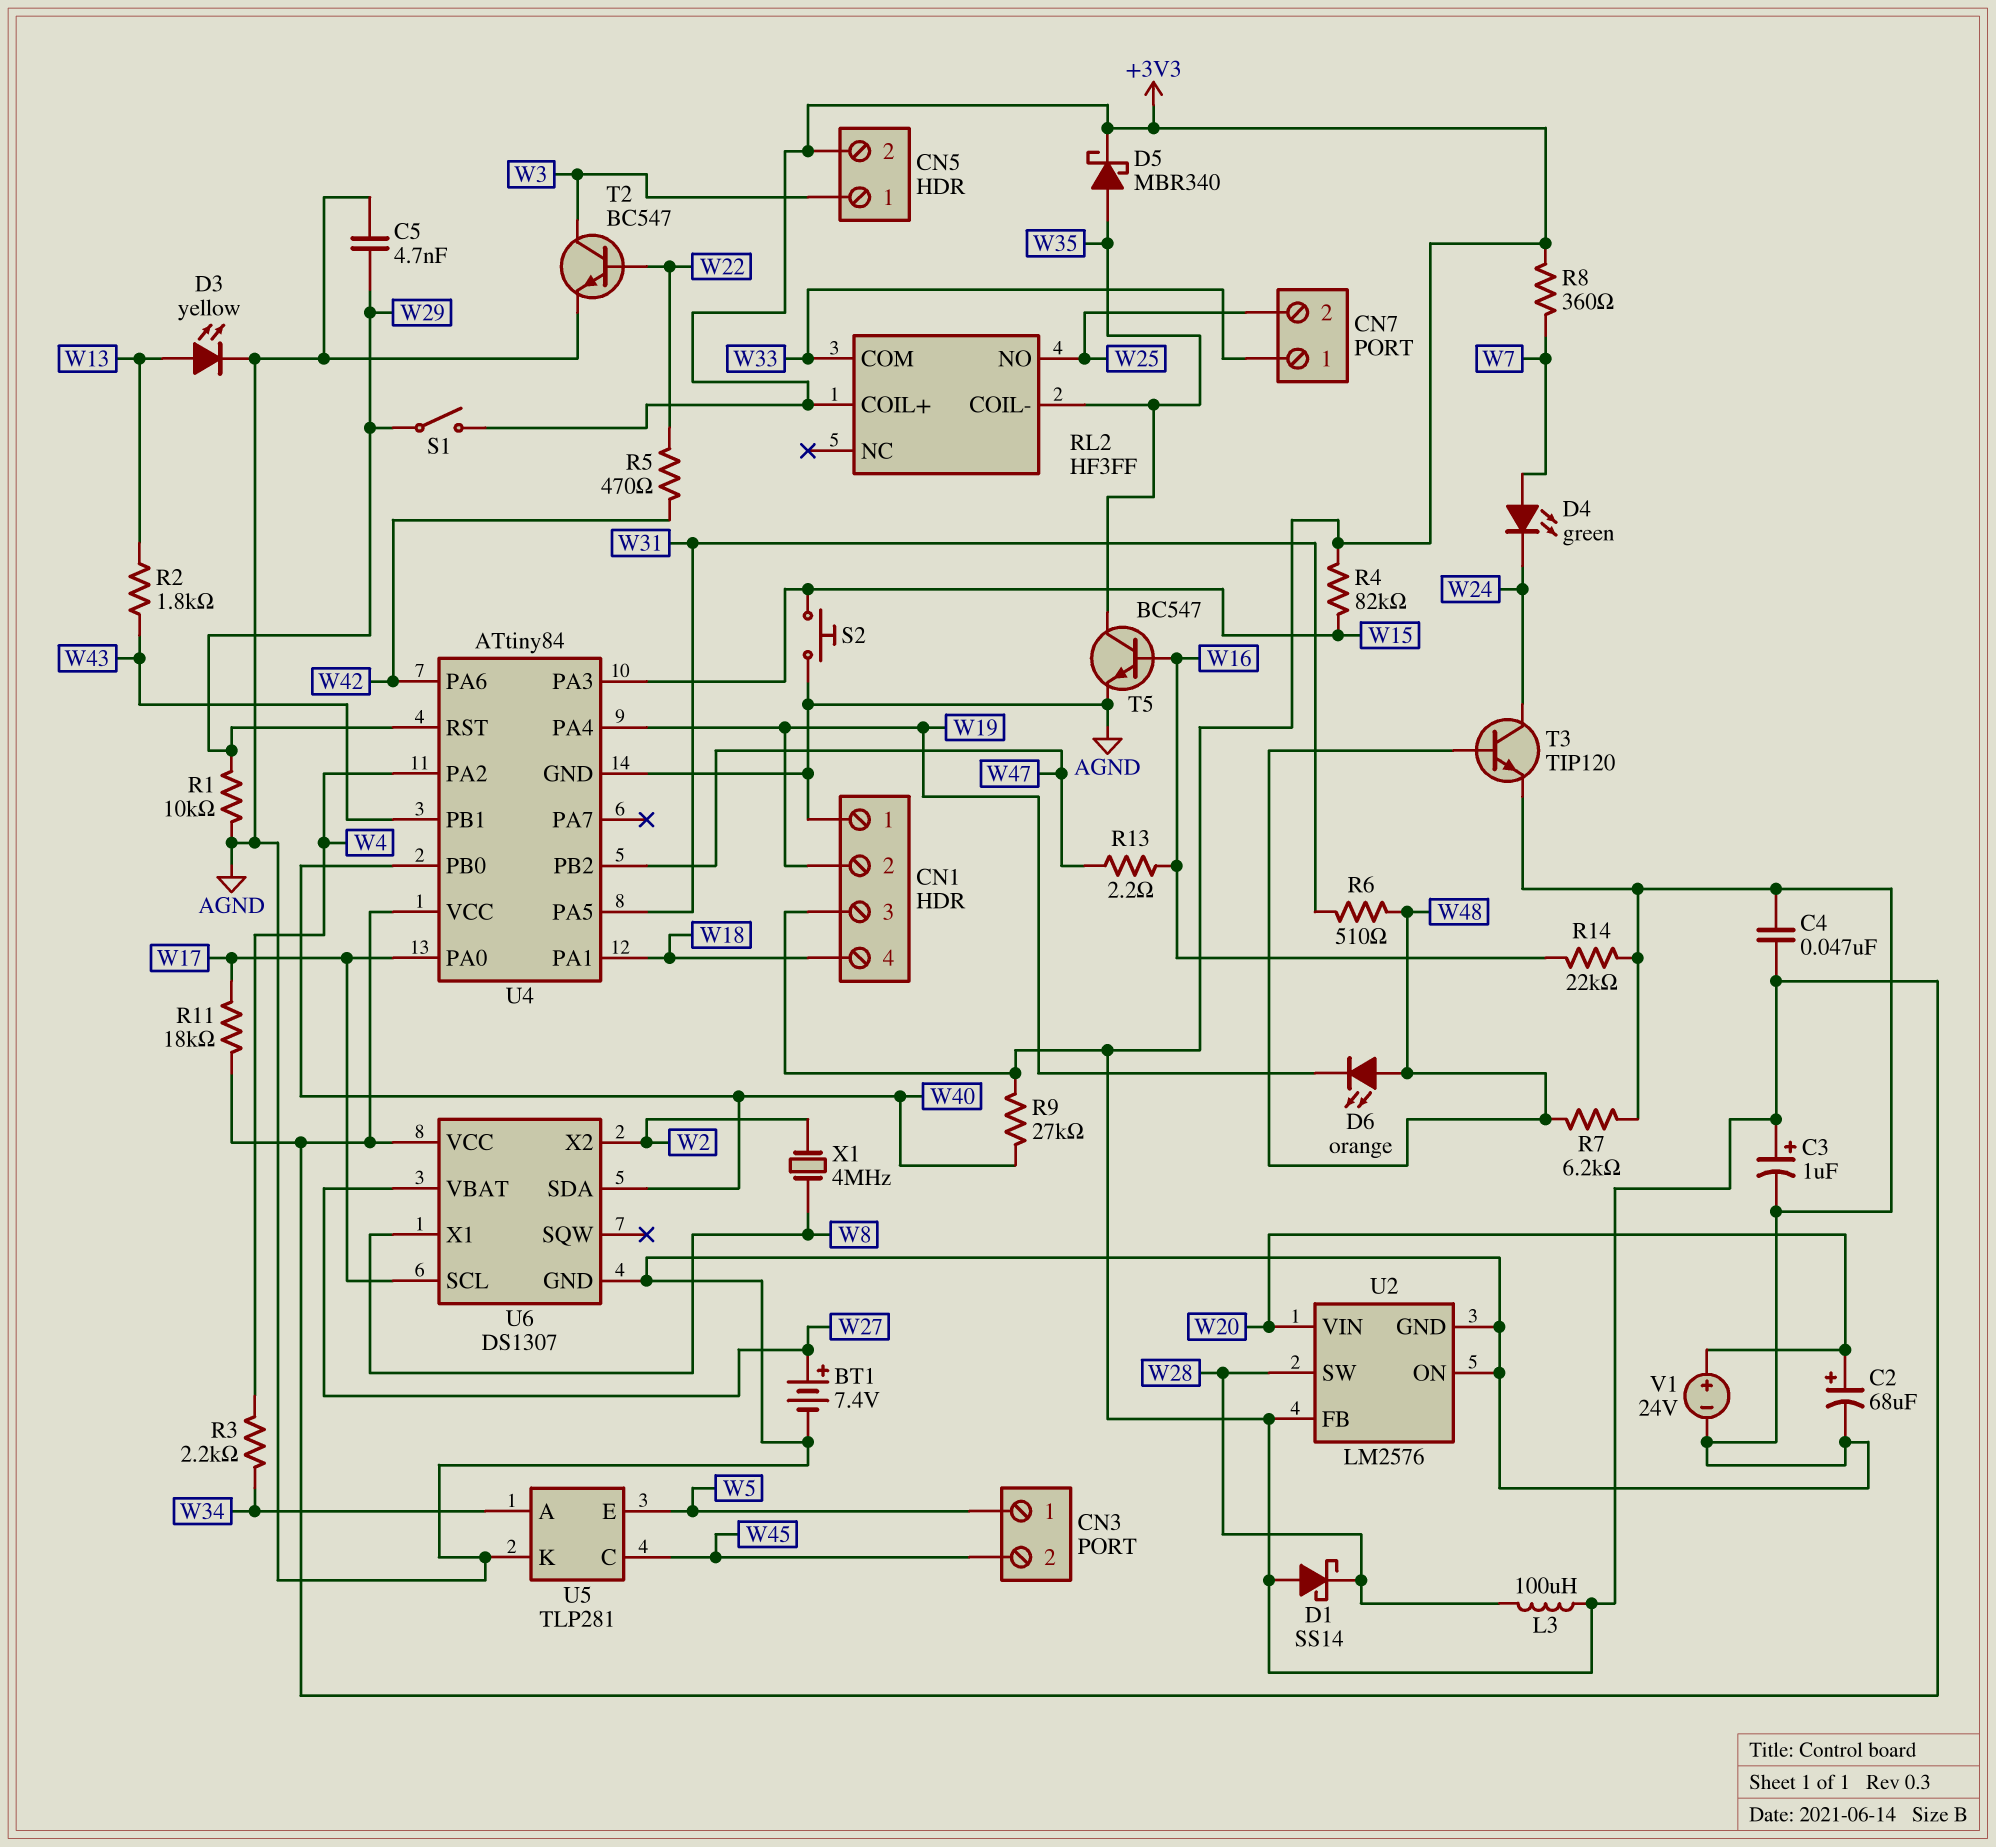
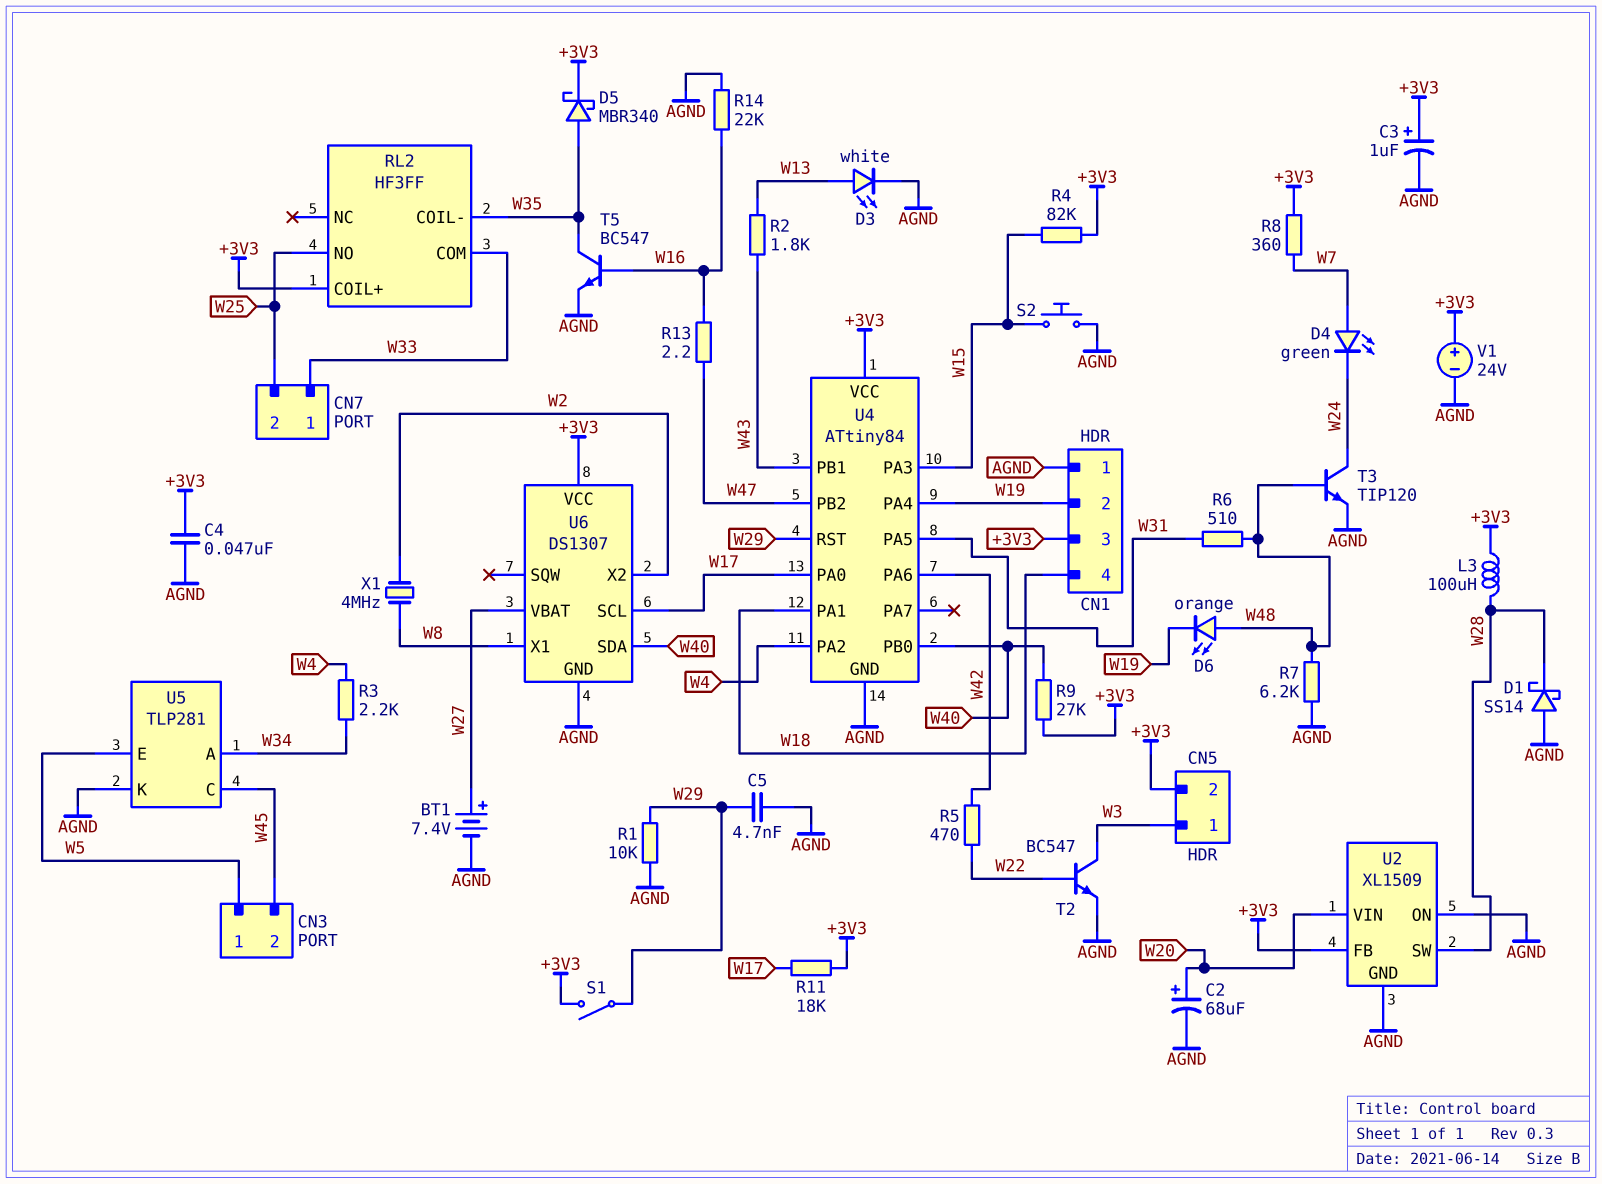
D1: schottky SS14 (A +3V3, K W28) -> schottky SS14 (A AGND, K W28)
D3: LED yellow (A W13, K AGND) -> LED white (A W13, K AGND)
U2: LM2576 -> XL1509
V1: 24V (plus W20, minus AGND) -> 24V (plus +3V3, minus AGND)

